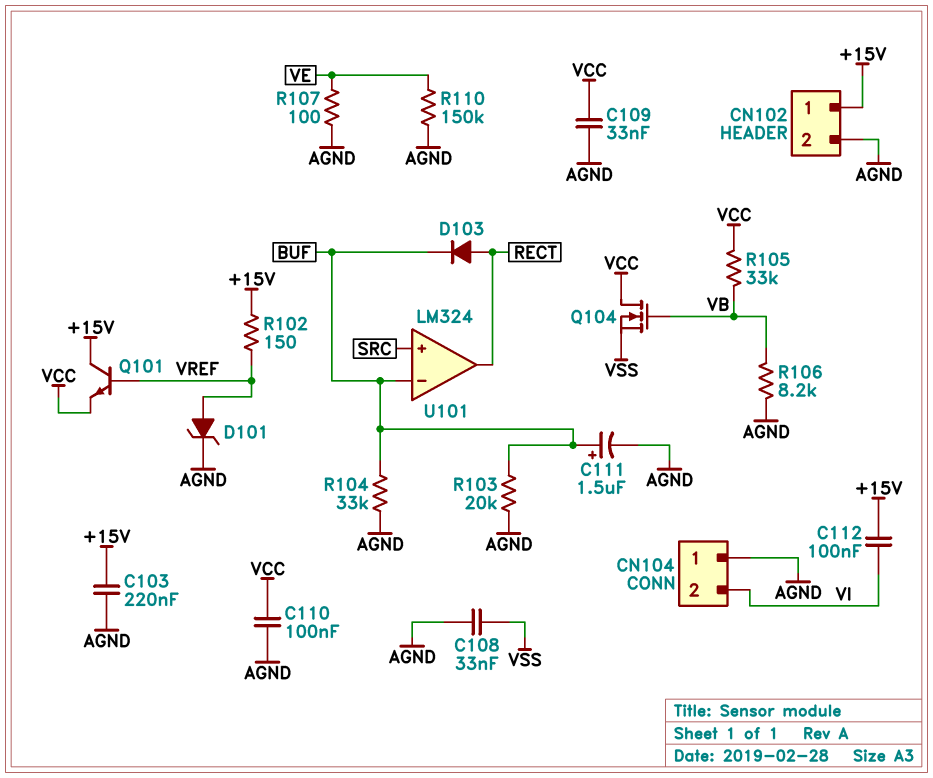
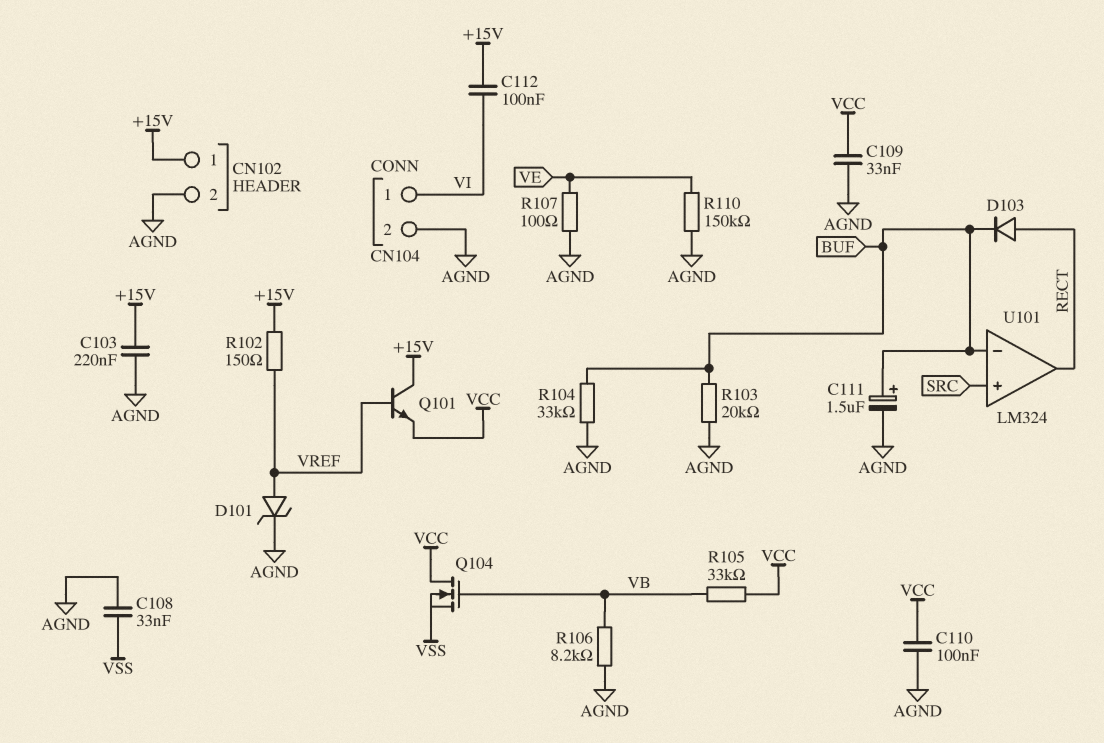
CN104 pin 1: AGND -> VI
CN104 pin 2: VI -> AGND

